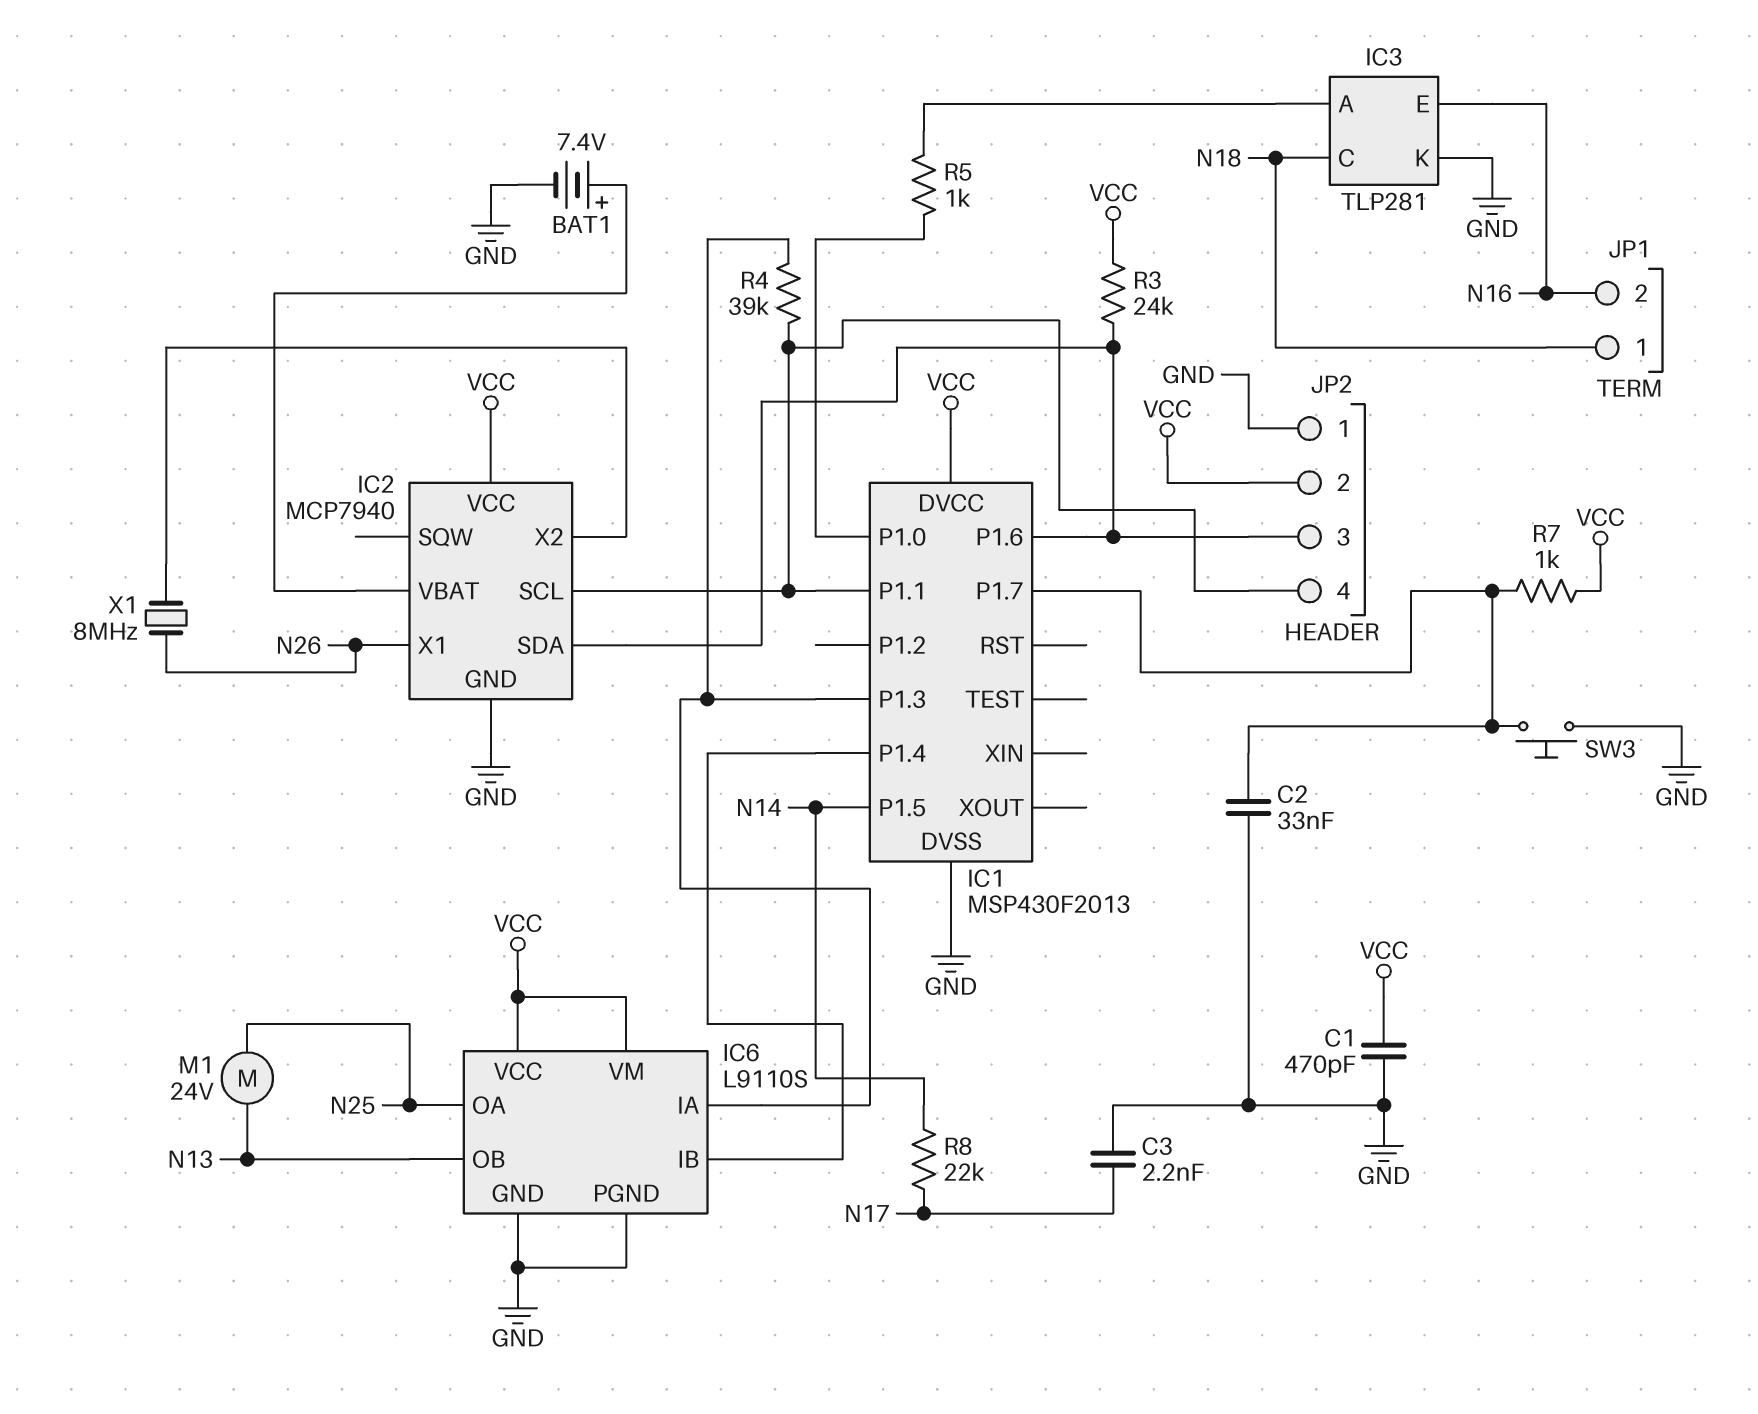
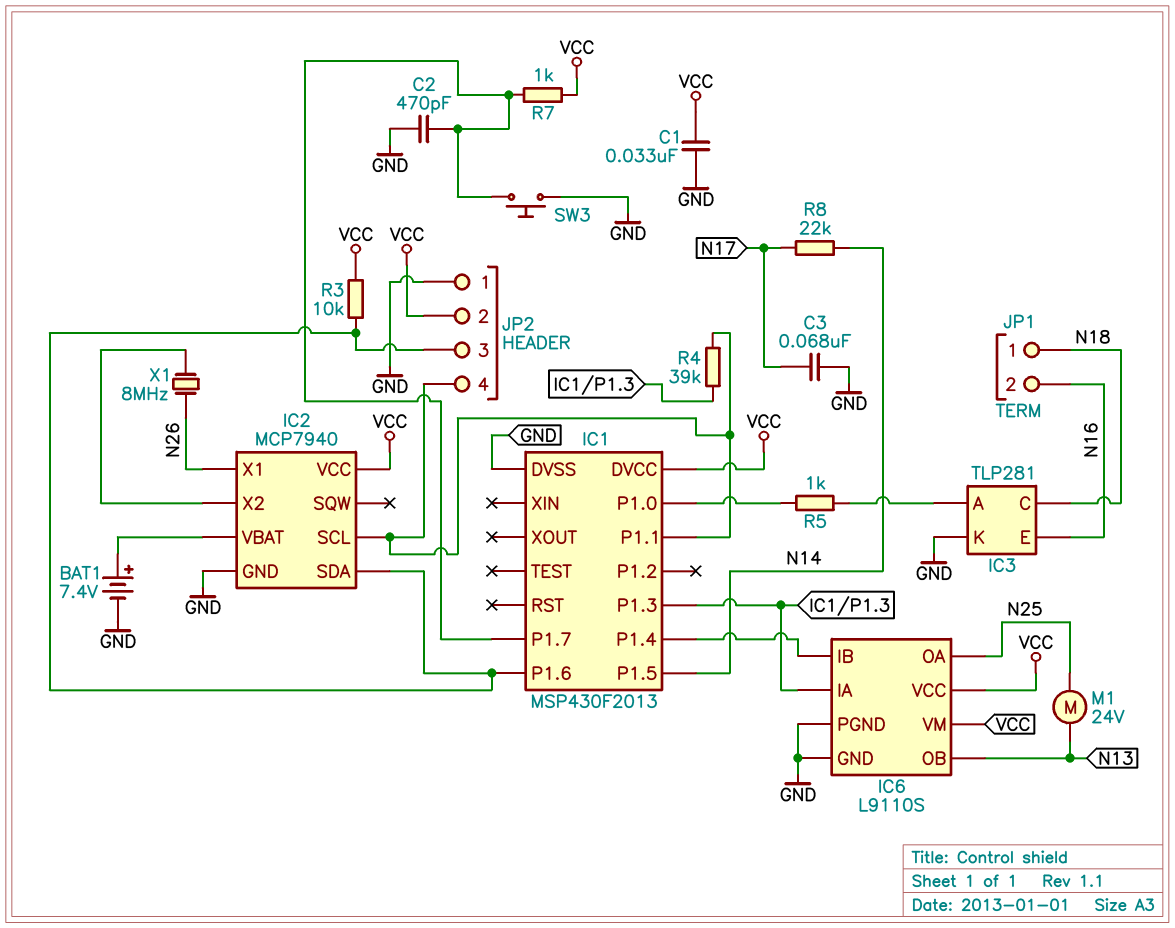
C1: 470pF (GND, VCC) -> 33nF (GND, VCC)
C2: 33nF (GND, IC1/P1.7) -> 470pF (GND, IC1/P1.7)
C3: 2.2nF (GND, N17) -> 68nF (GND, N17)
R3: 24k (IC1/P1.6, VCC) -> 10k (IC1/P1.6, VCC)

